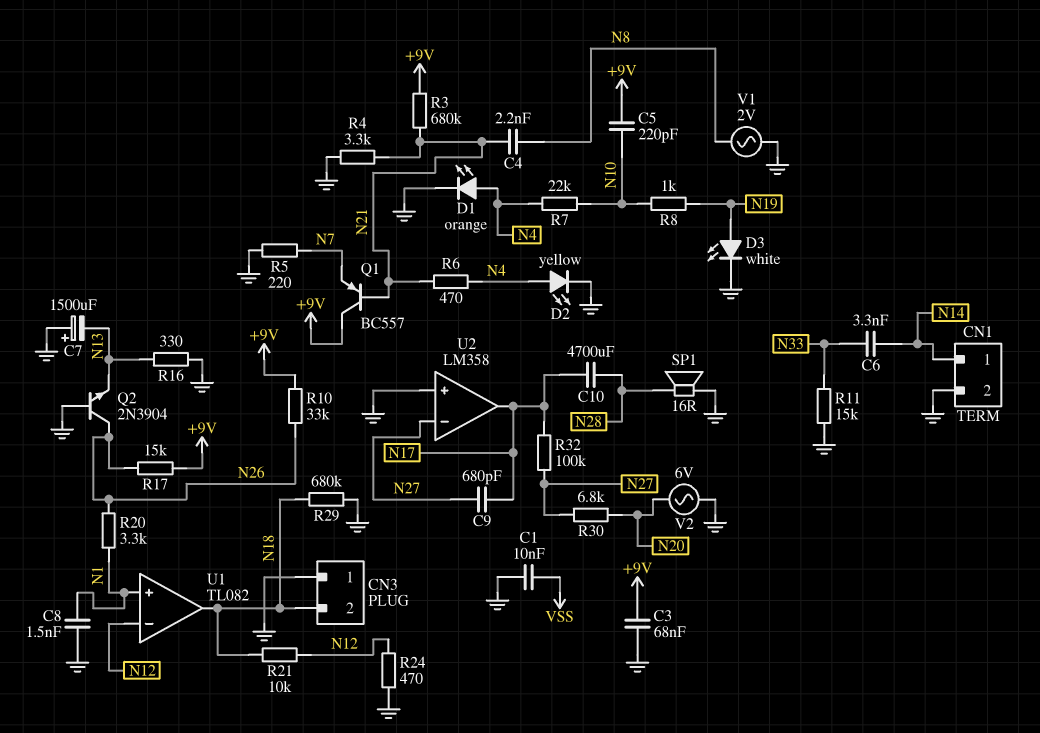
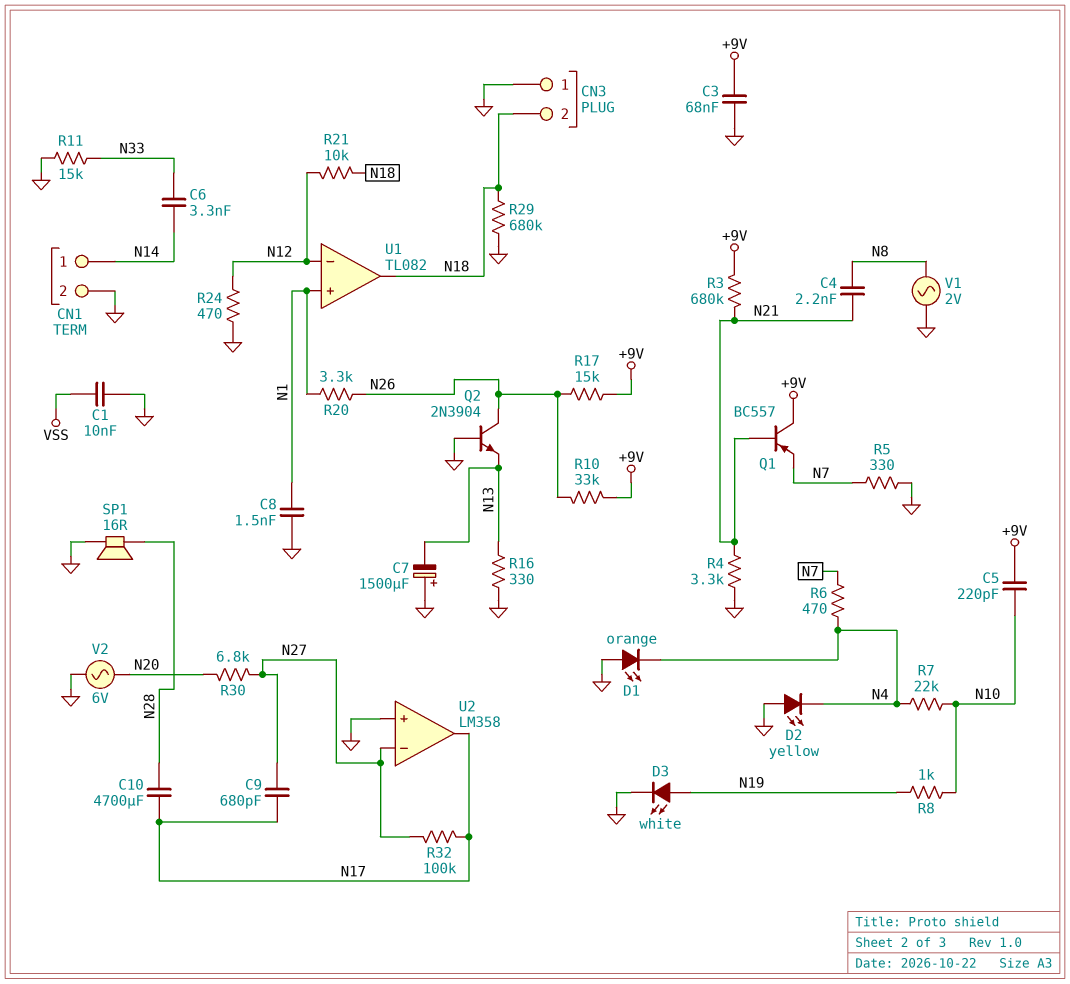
D1: LED orange (A N4, K GND) -> LED orange (A GND, K N4)
D2: LED yellow (A N4, K GND) -> LED yellow (A GND, K N4)
R5: 220 (GND, N7) -> 330 (GND, N7)
R6: 470 (N4, N21) -> 470 (N4, N7)

